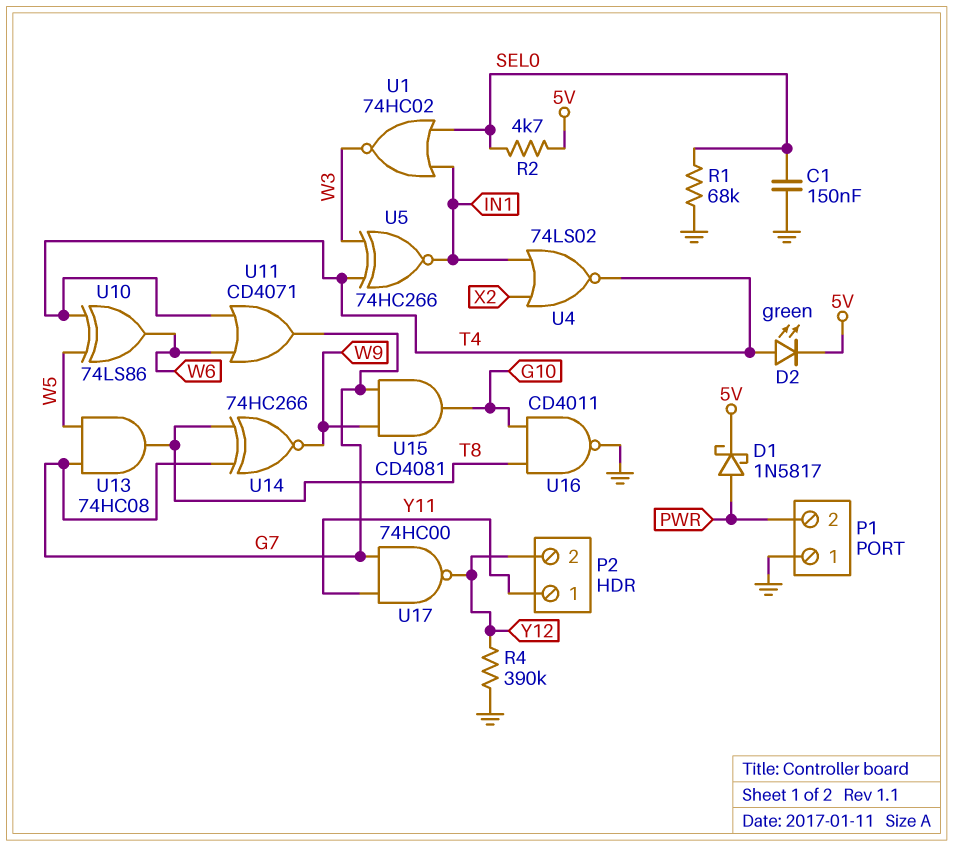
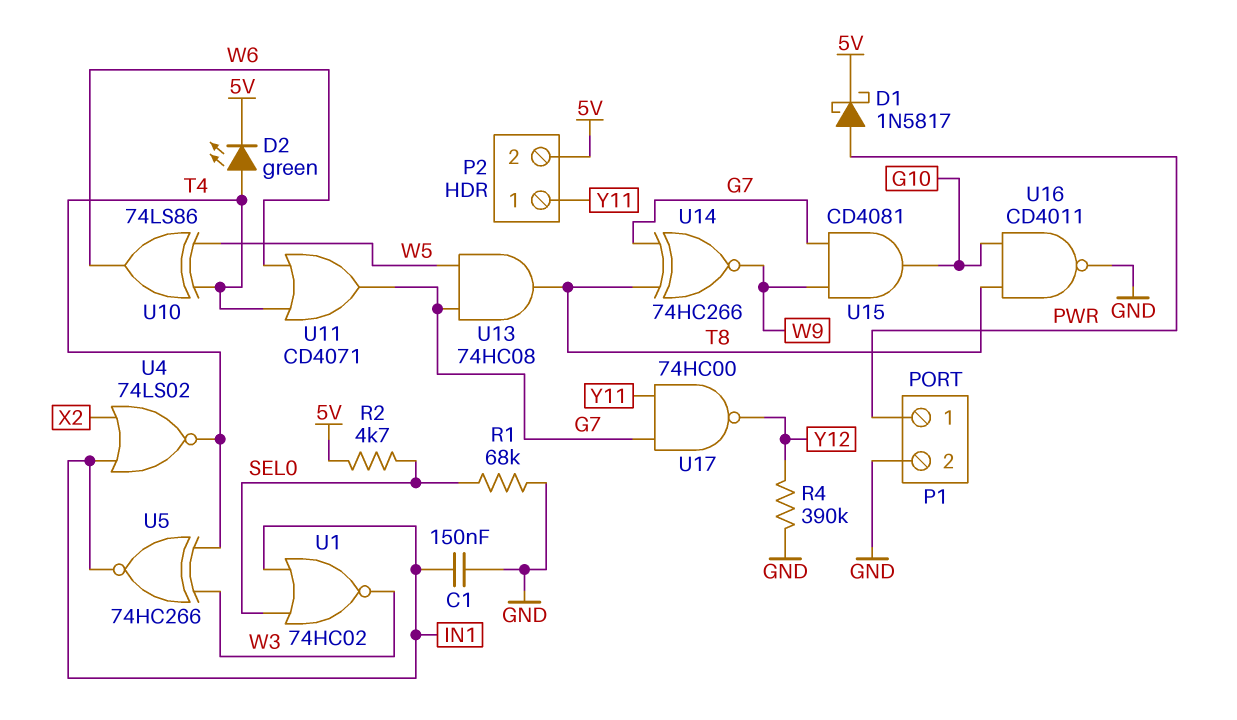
C1: 150nF (GND, SEL0) -> 150nF (GND, IN1)
P1 pin 1: GND -> PWR
P1 pin 2: PWR -> GND
P2 pin 2: Y12 -> 5V

